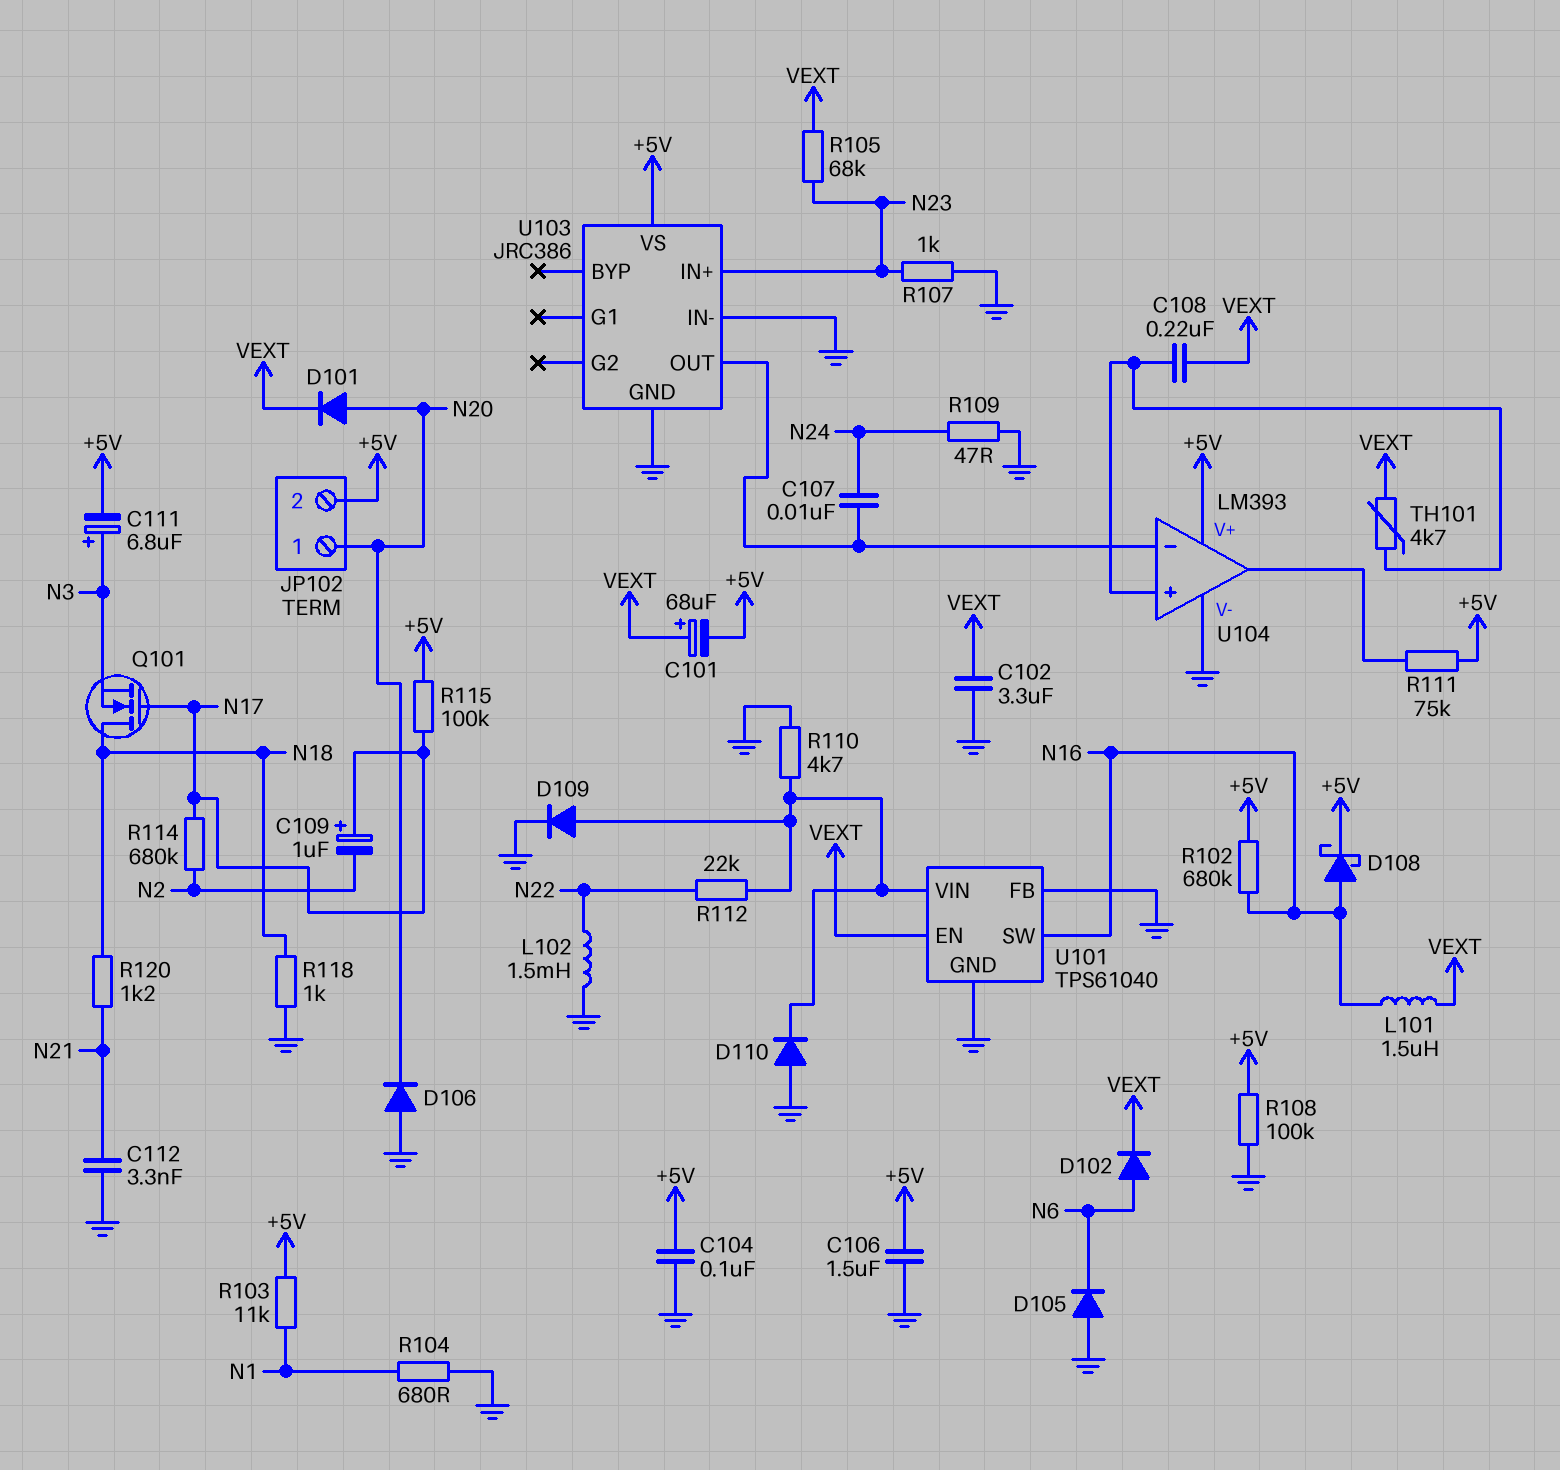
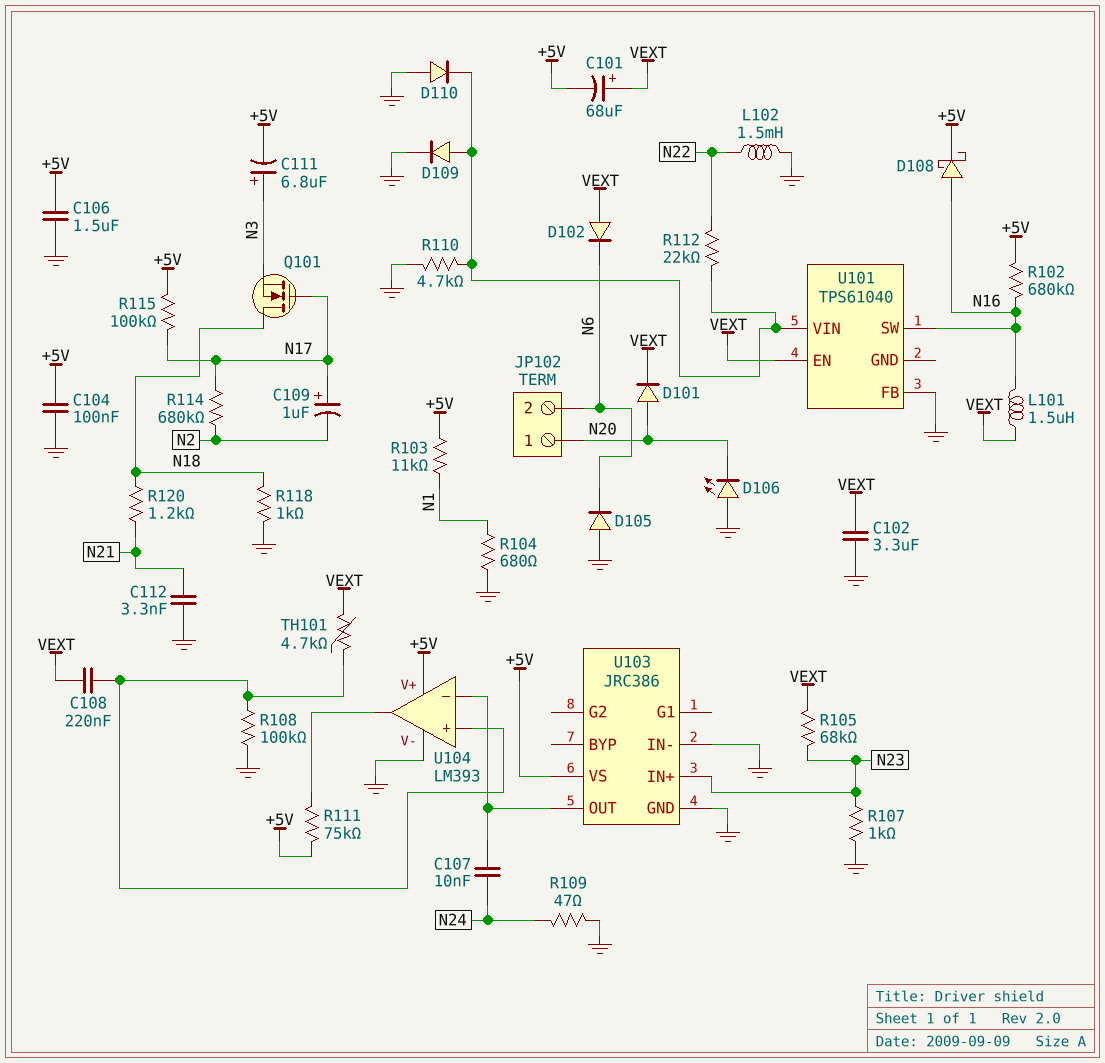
D102: diode (A N6, K VEXT) -> diode (A VEXT, K N6)
D106: diode (A GND, K N20) -> LED (A GND, K N20)
JP102 pin 2: +5V -> N6
R108: 100k (+5V, GND) -> 100k (GND, U104/in+)
U101 pin GND: GND -> none

